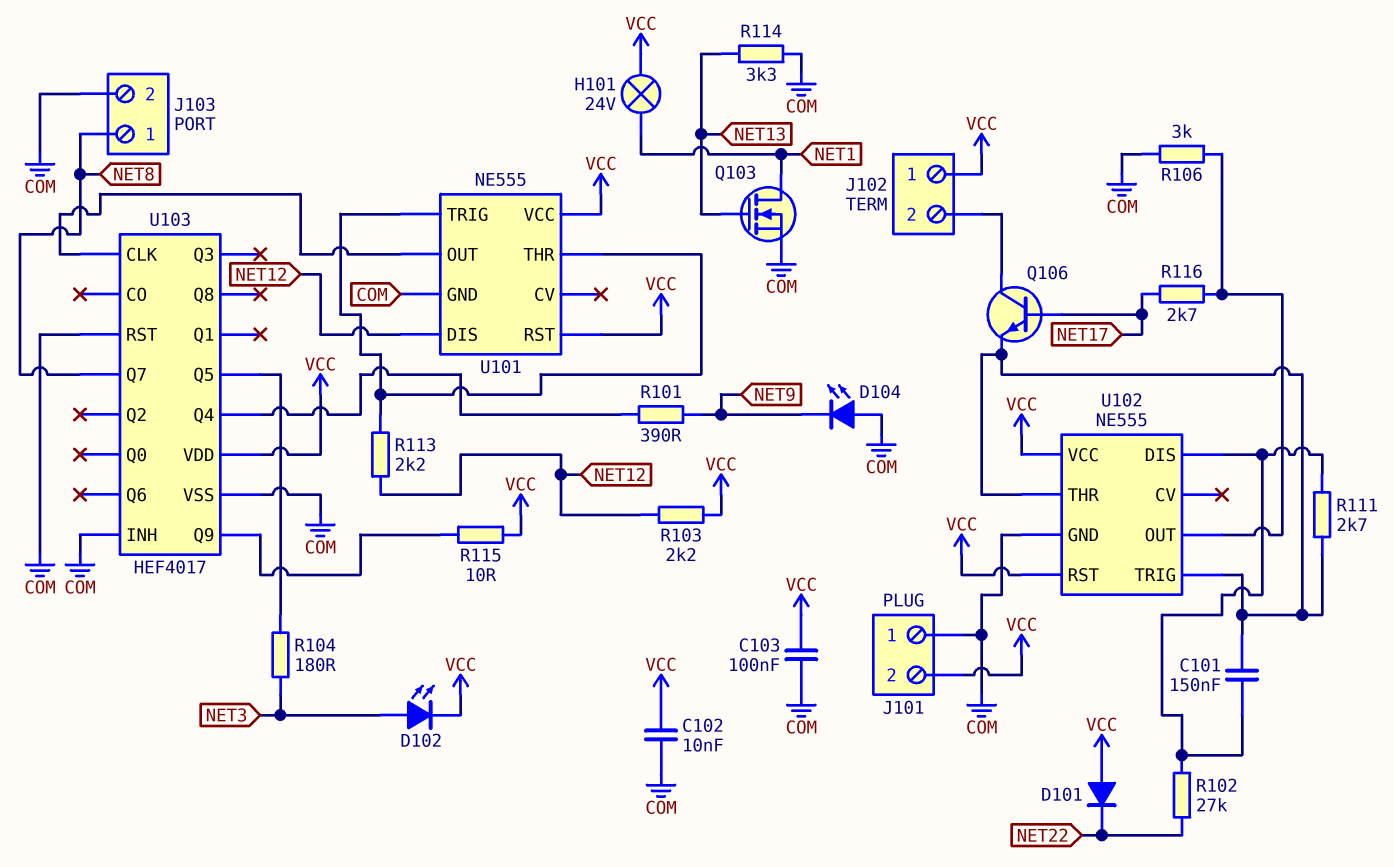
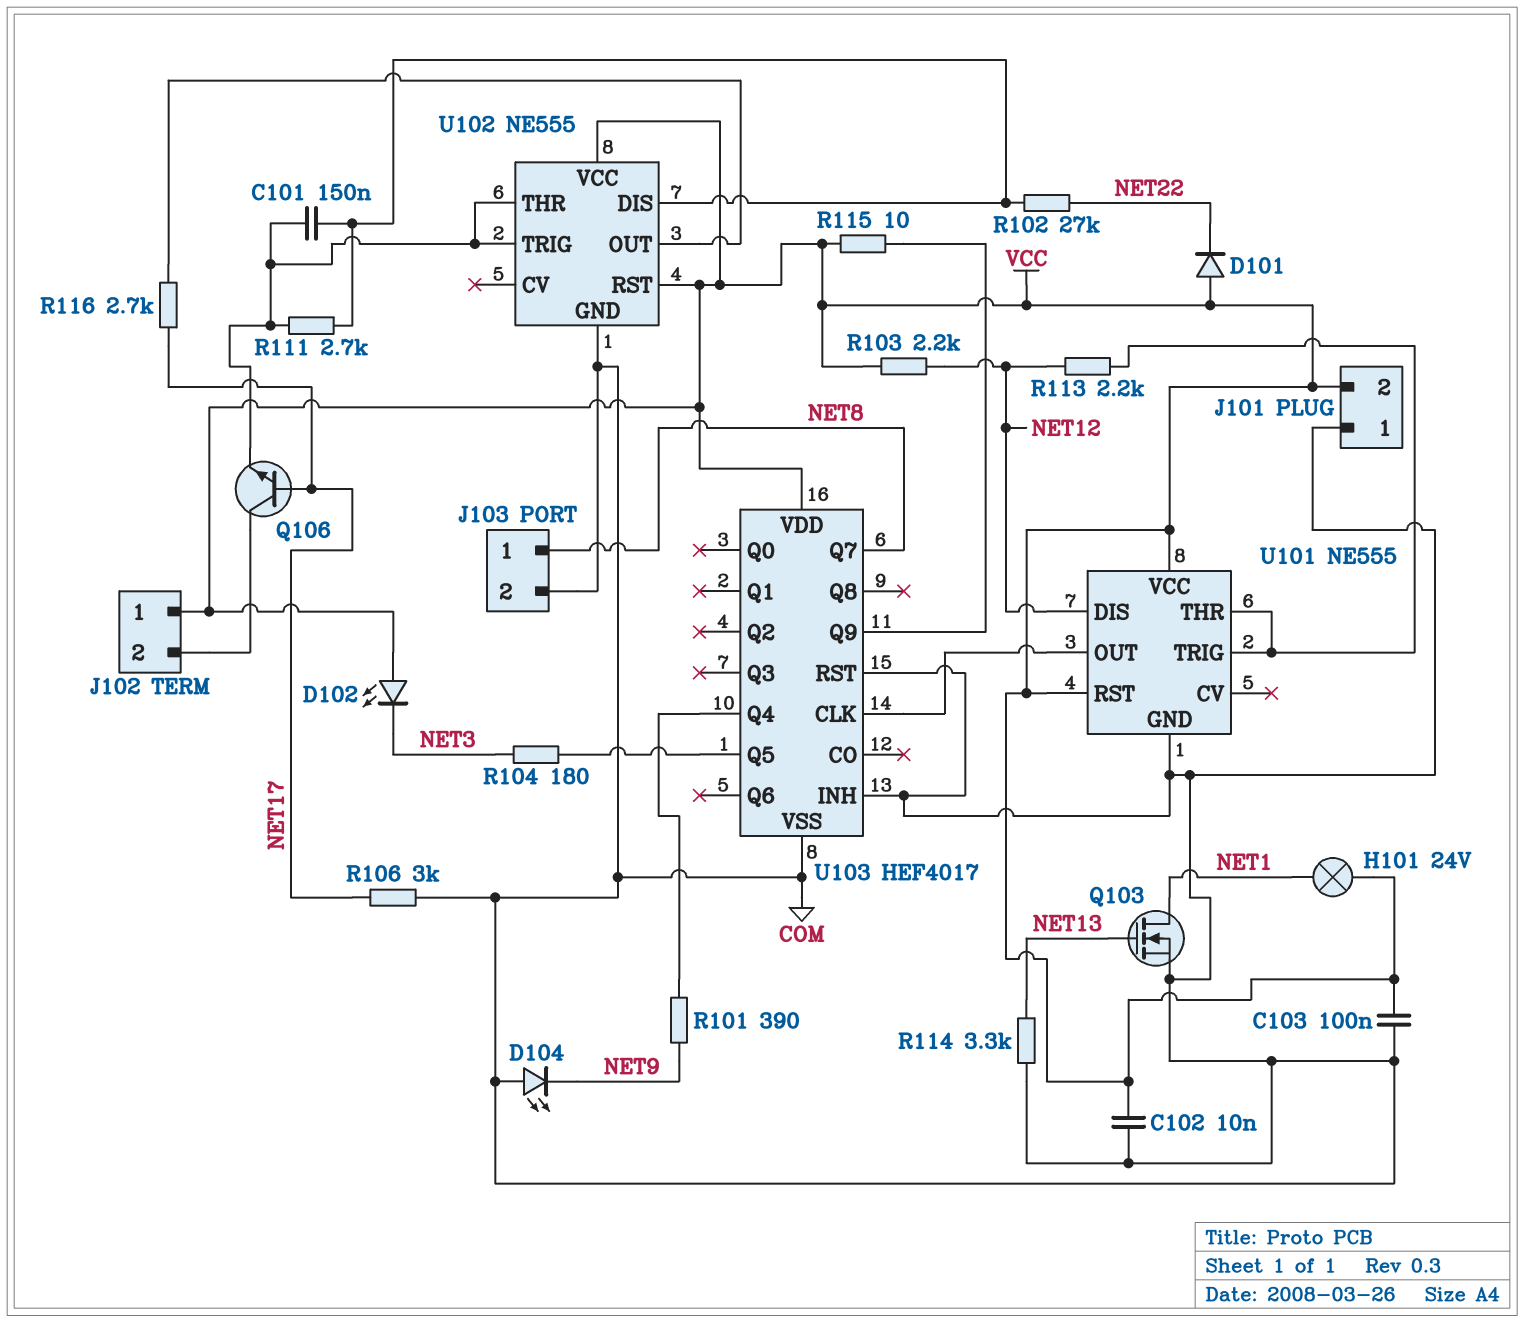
D102: LED (A NET3, K VCC) -> LED (A VCC, K NET3)
R106: 3k (COM, U102/OUT) -> 3k (COM, NET17)

